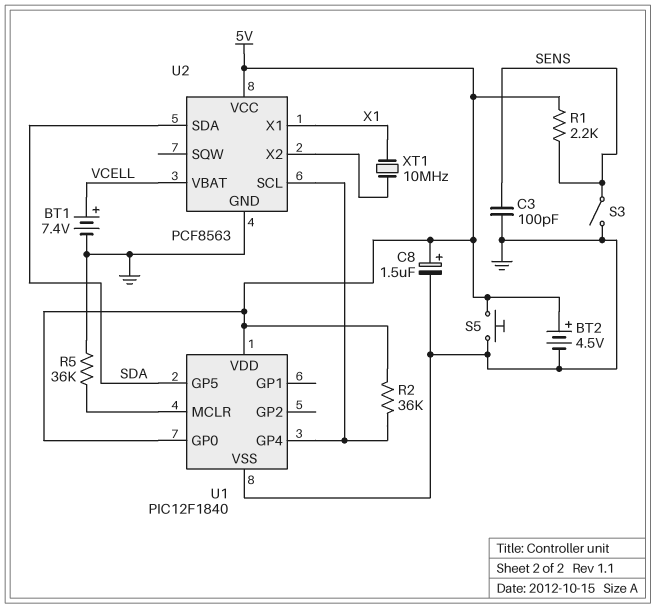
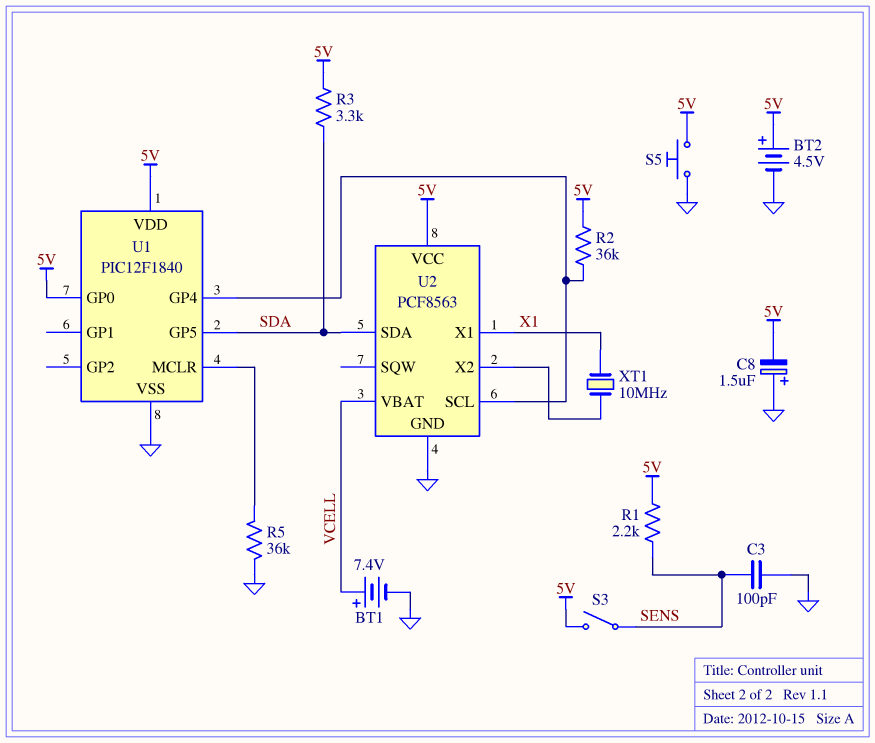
C8: 1.5uF (plus 5V, minus GND) -> 1.5uF (plus GND, minus 5V)
R3: none -> 3.3k (5V, SDA)
S3: switch (GND, SENS) -> switch (5V, SENS)

